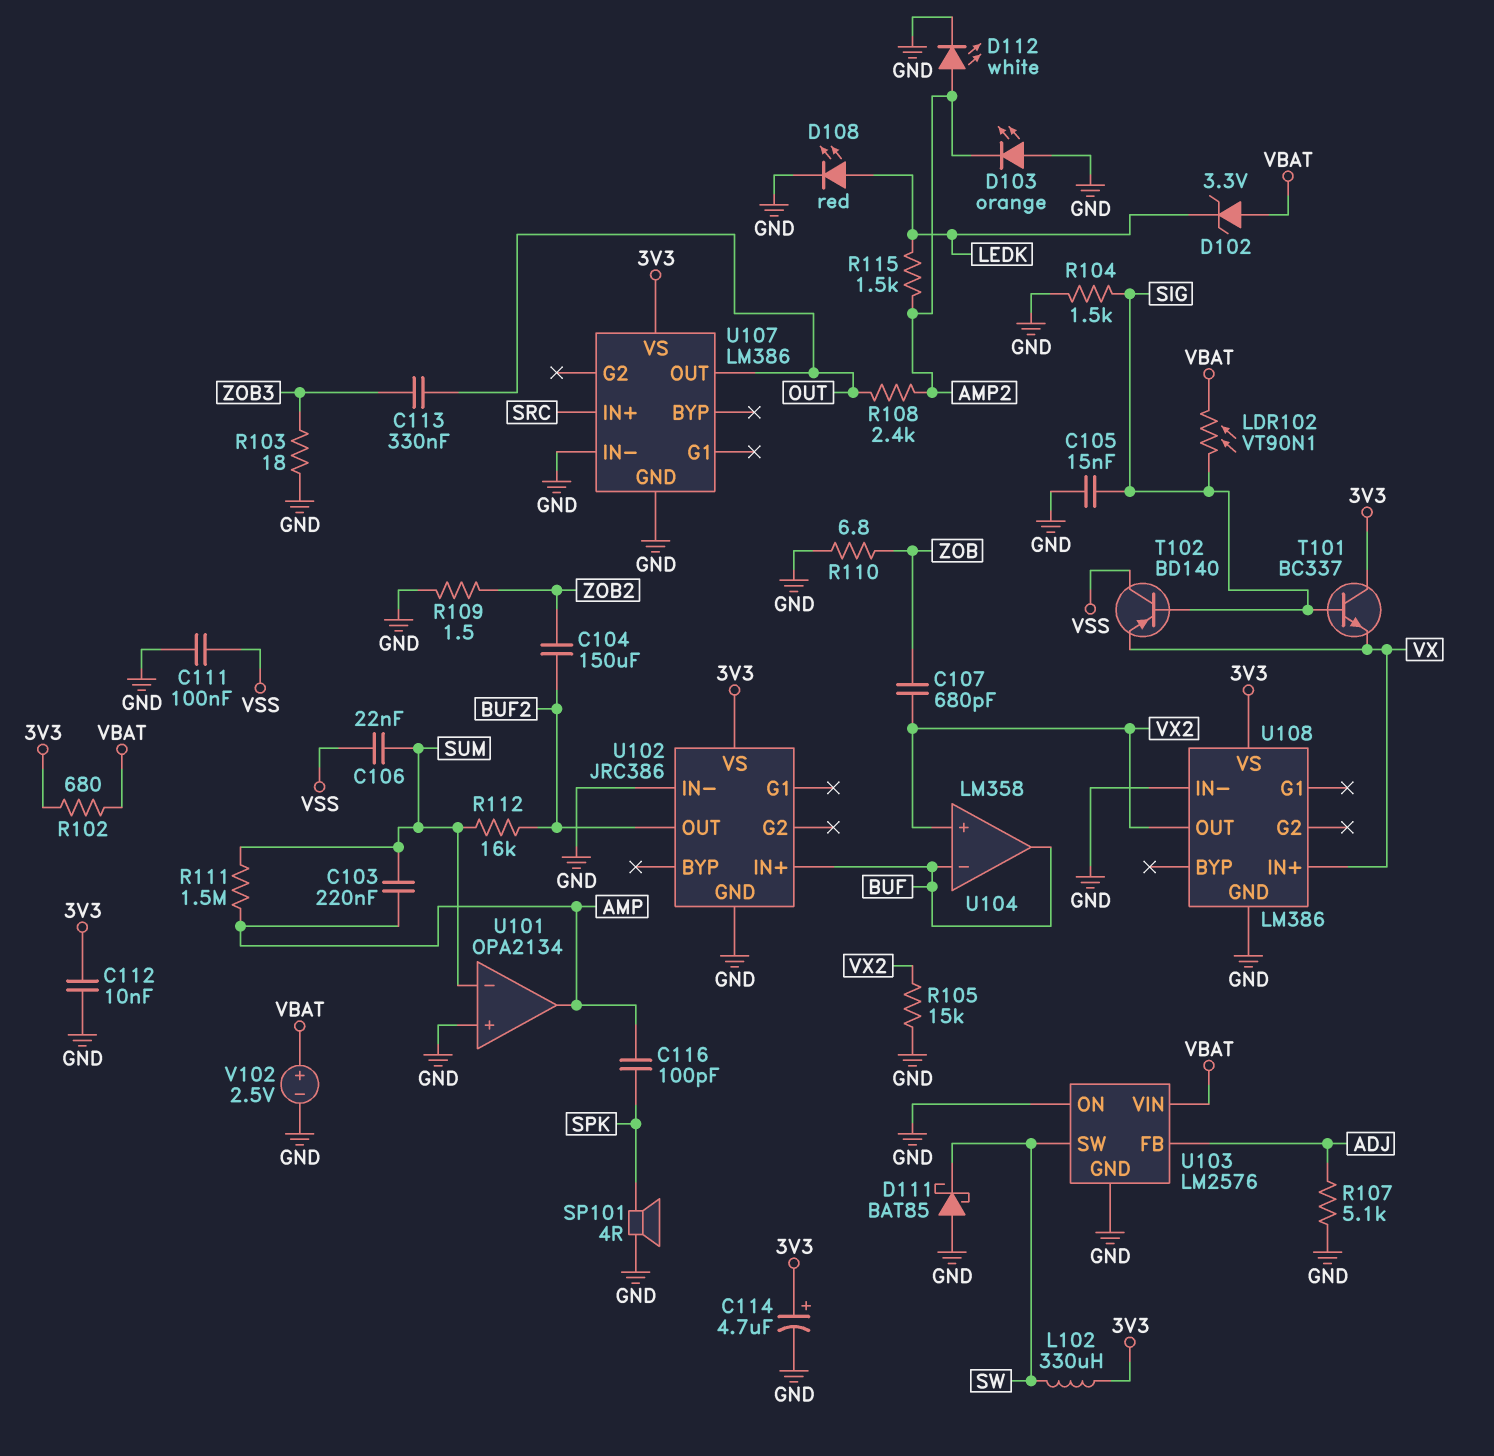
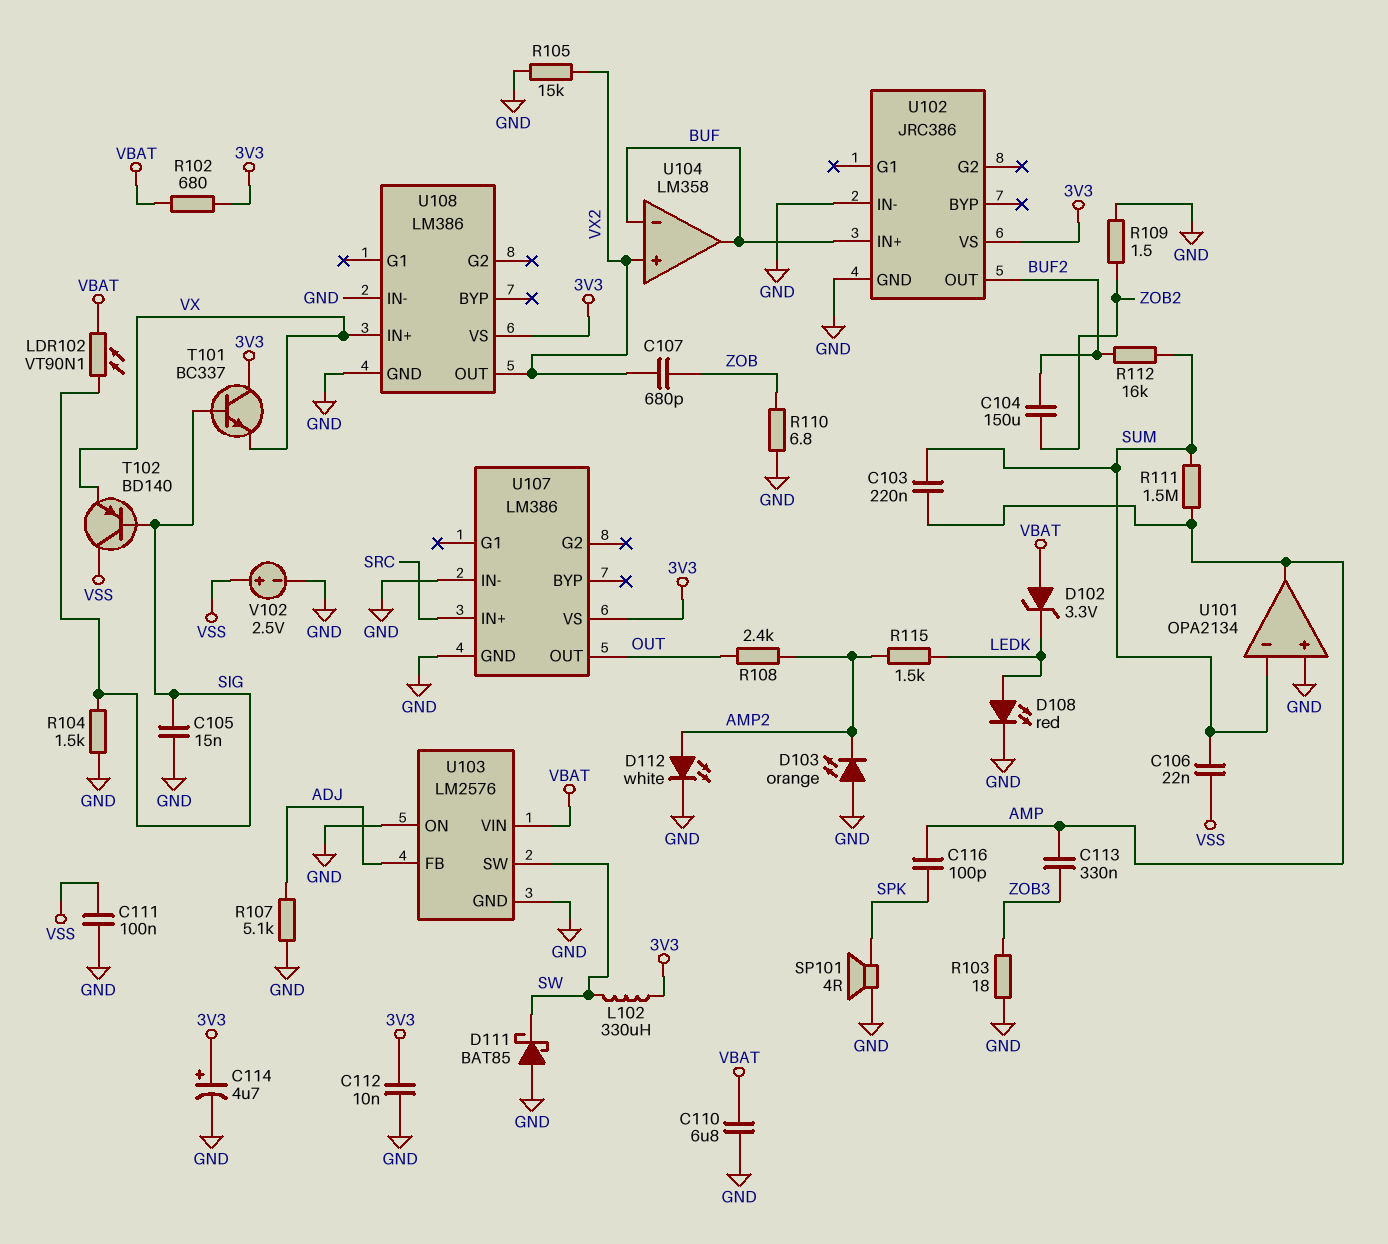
C110: none -> 6.8uF (GND, VBAT)
C113: 330nF (OUT, ZOB3) -> 330nF (AMP, ZOB3)
V102: 2.5V (plus VBAT, minus GND) -> 2.5V (plus VSS, minus GND)

